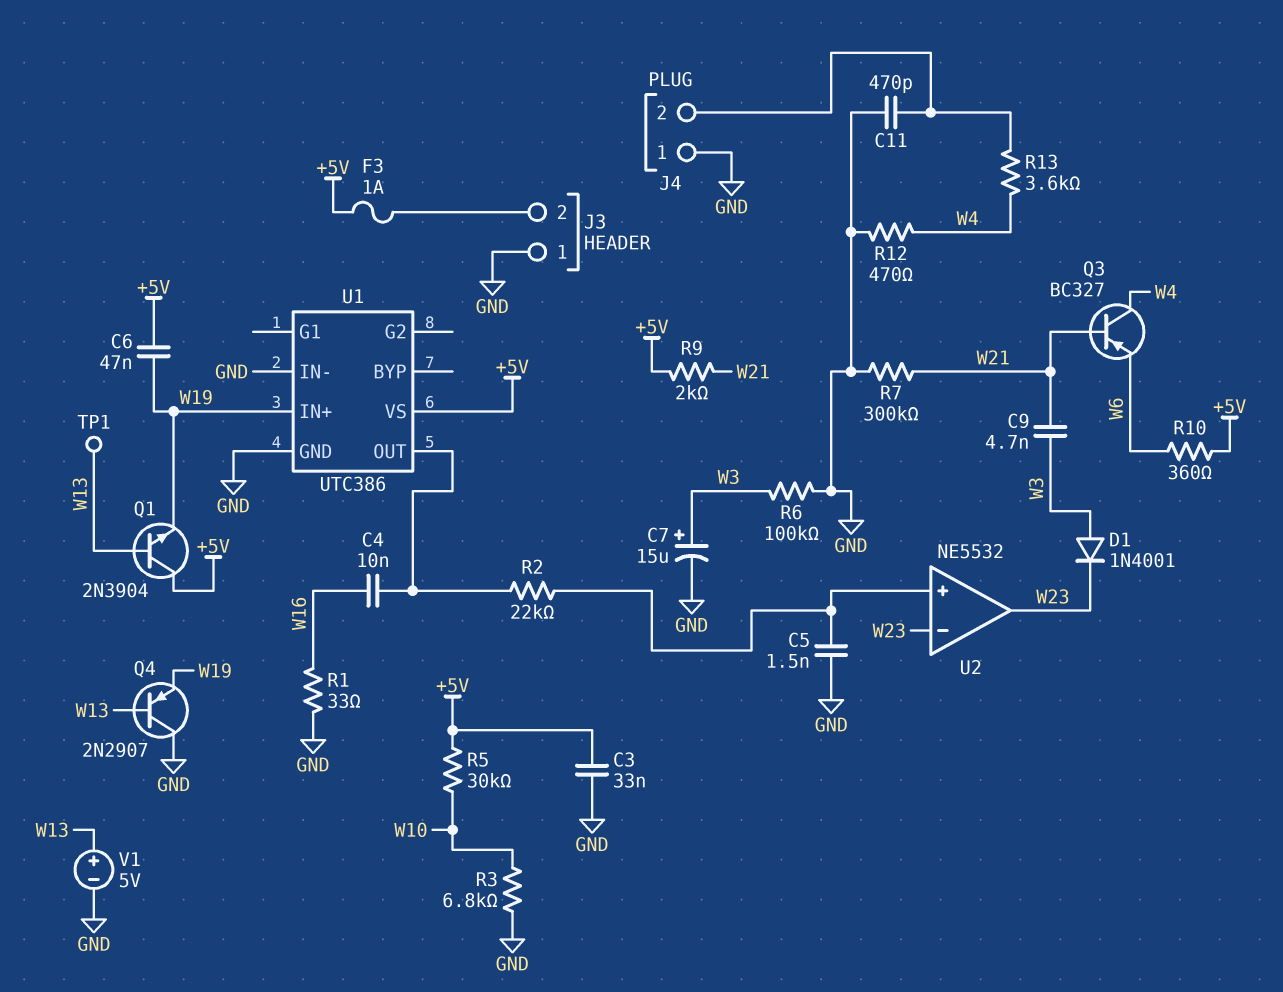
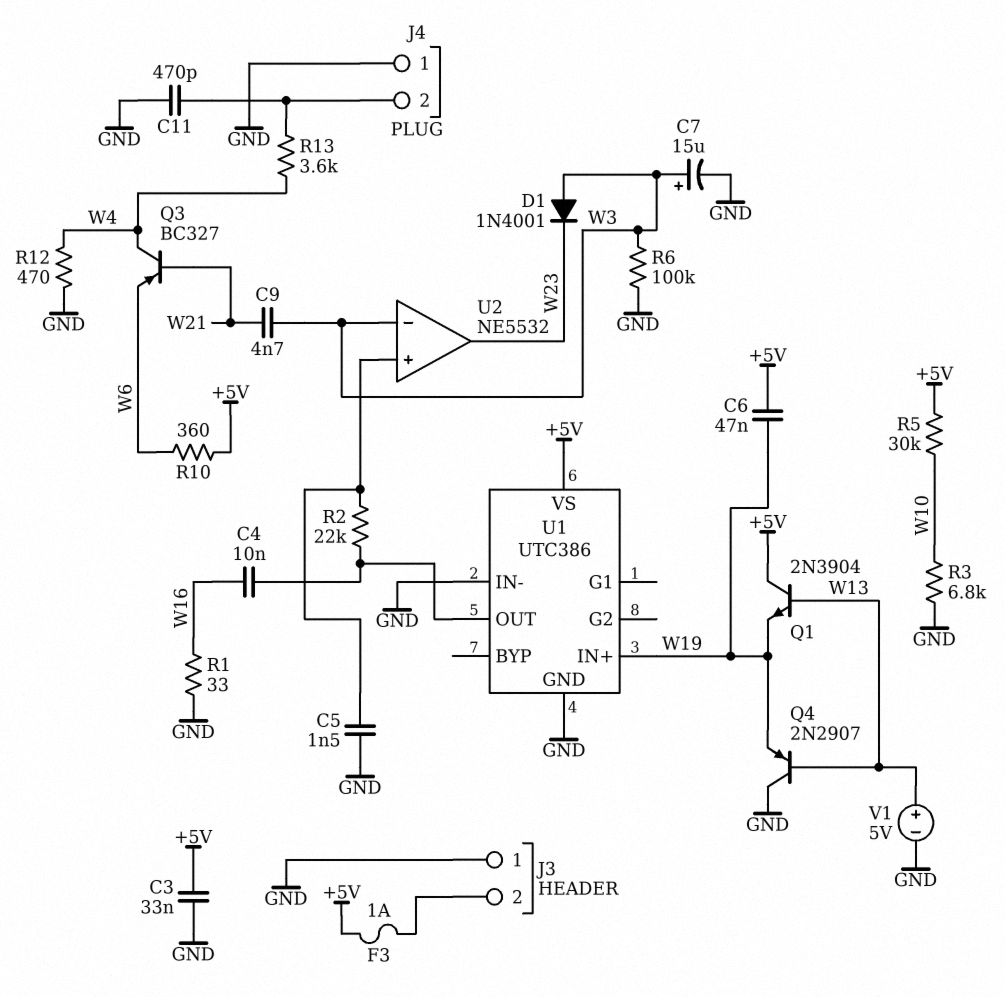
R7: 300k (GND, W21) -> none
R9: 2k (+5V, W21) -> none
TP1: test point (W13) -> none
U2 pin in-: W23 -> W3

